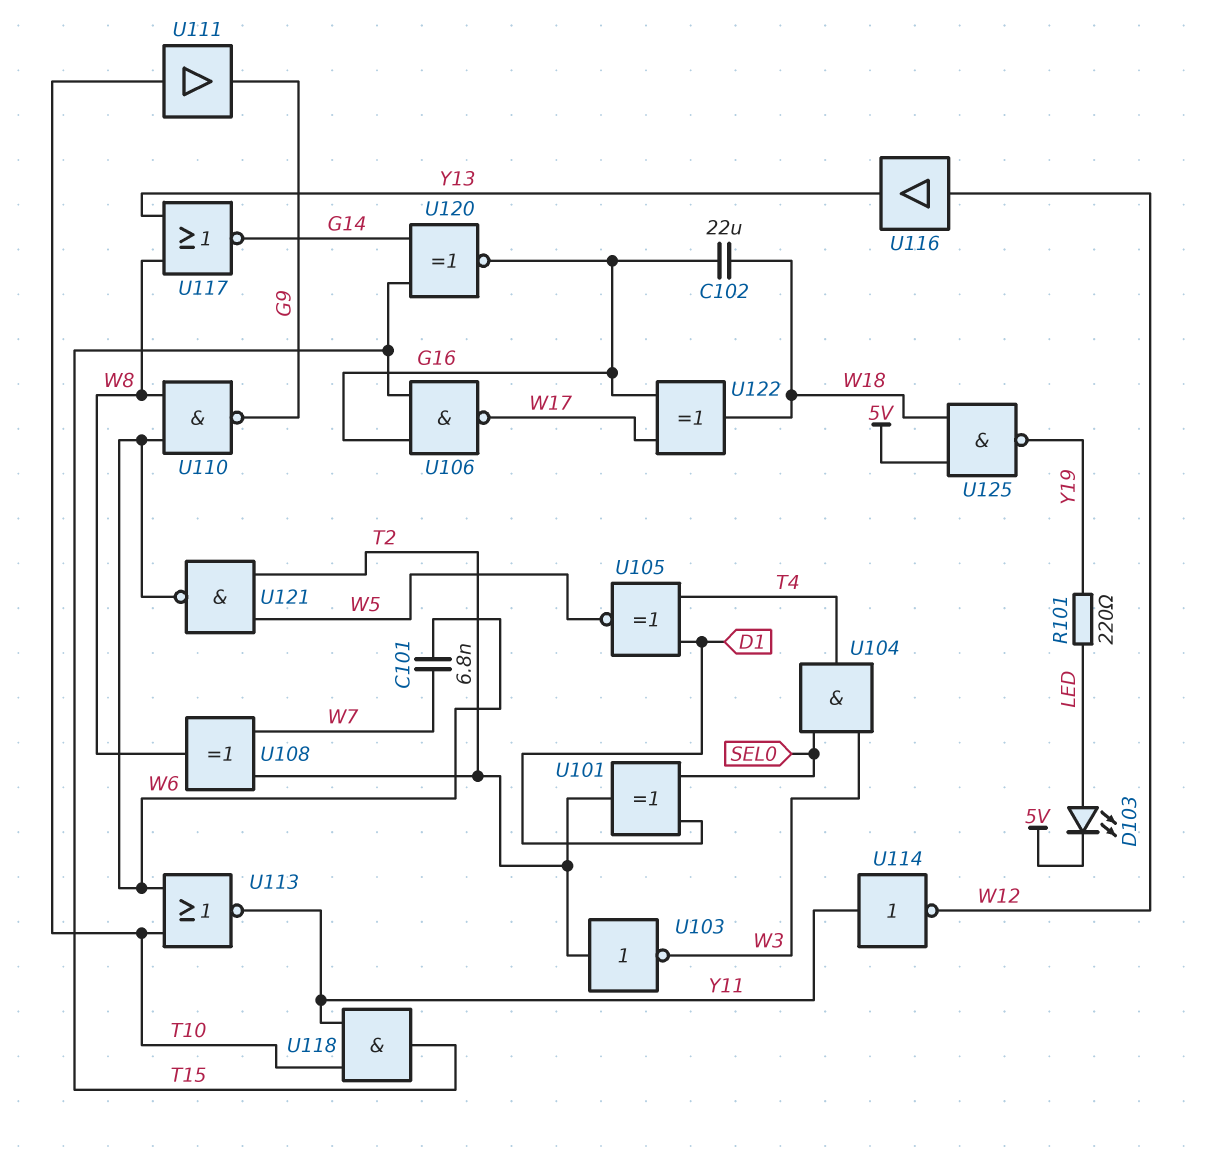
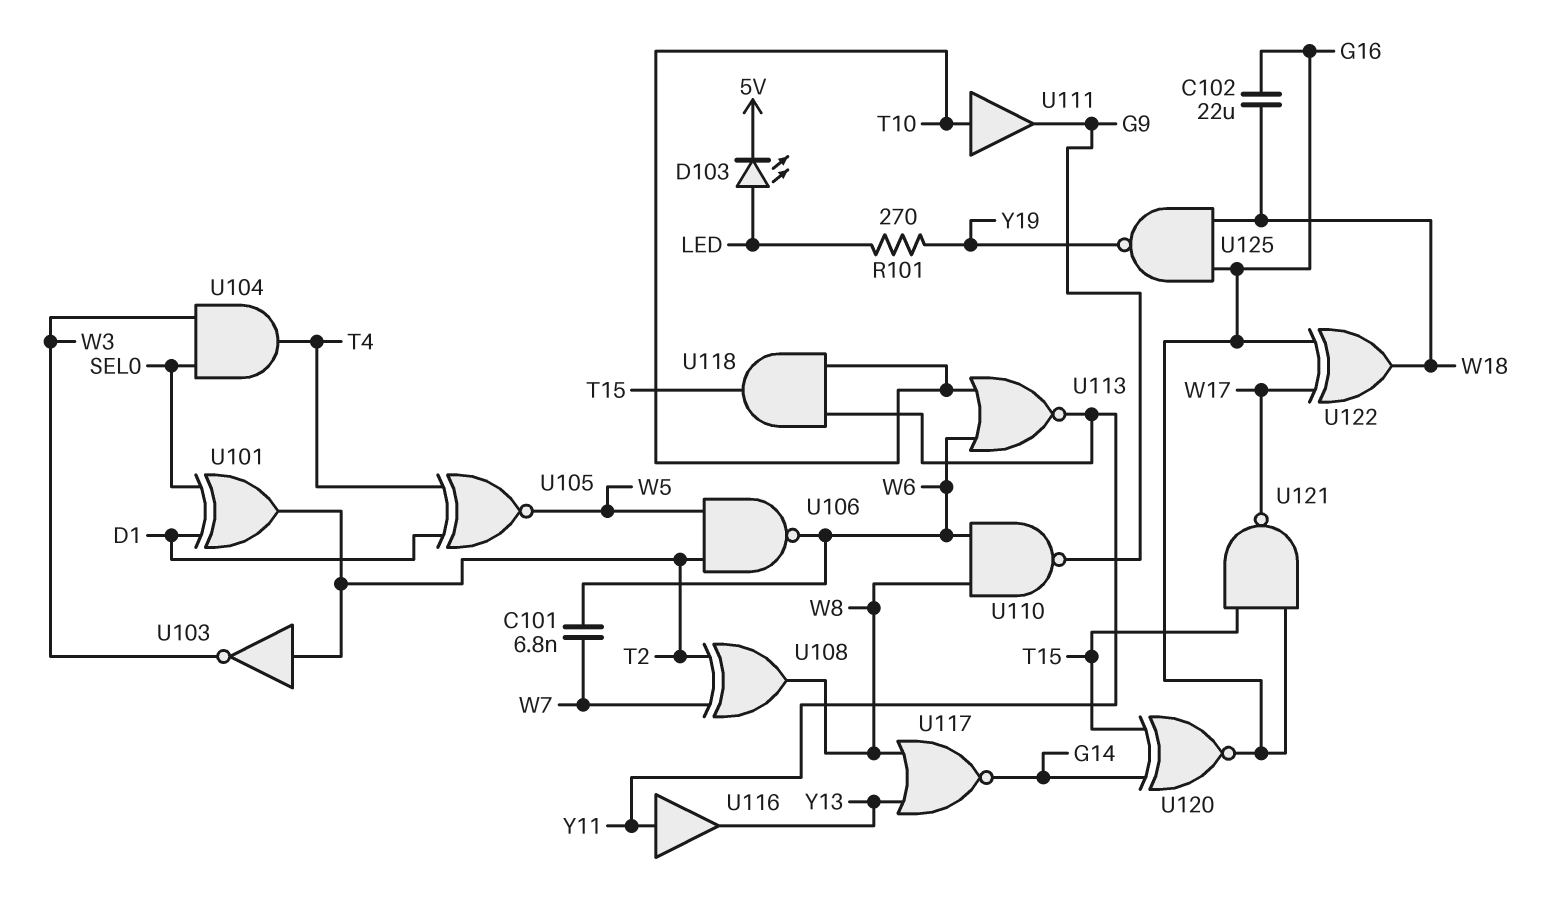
R101: 220 (LED, Y19) -> 270 (LED, Y19)
U106: NAND (in G16, in T15, out W17) -> NAND (in T2, in W5, out W6)
U114: NOT (in Y11, out W12) -> none
U116: buffer (in W12, out Y13) -> buffer (in Y11, out Y13)
U121: NAND (in T2, in W5, out W6) -> NAND (in G16, in T15, out W17)
U125: NAND (in 5V, in W18, out Y19) -> NAND (in G16, in W18, out Y19)

